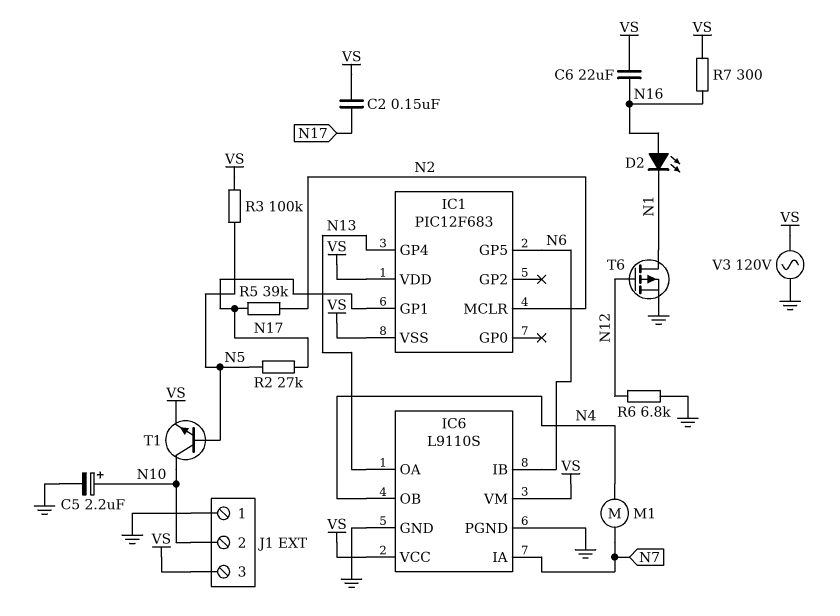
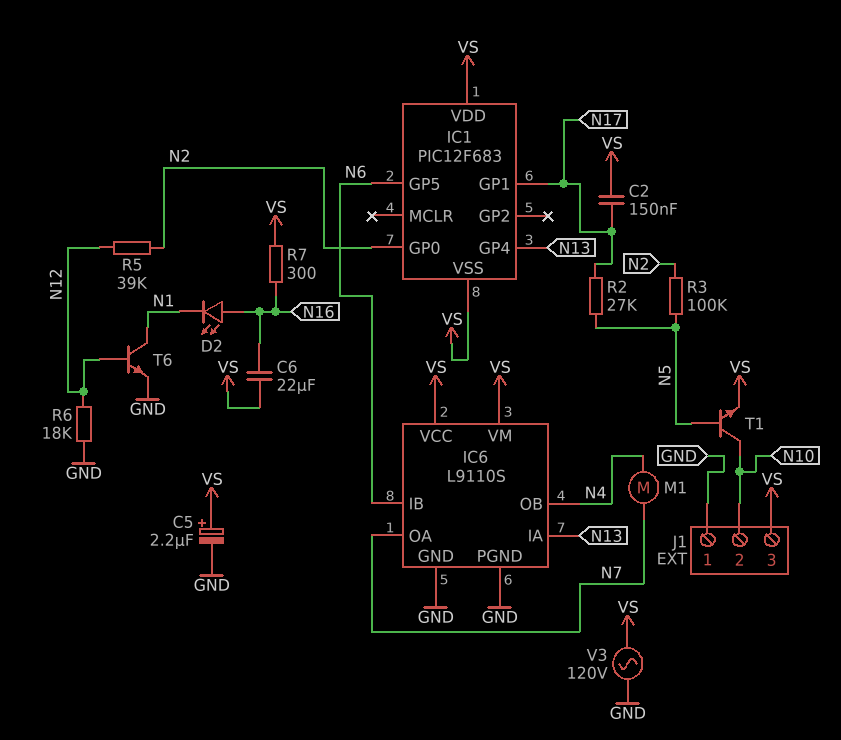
C5: 2.2uF (plus N10, minus GND) -> 2.2uF (plus VS, minus GND)
IC1 pin GP0: none -> N2
IC1 pin MCLR: N2 -> none
IC6 pin IA: N7 -> N13
IC6 pin OA: N13 -> N7
R3: 100k (N5, VS) -> 100k (N2, N5)
R5: 39k (N2, N17) -> 39k (N2, N12)
R6: 6.8k (GND, N12) -> 18k (GND, N12)
T6: PMOS (G N12, D N1, S GND) -> NPN (B N12, C N1, E GND)

